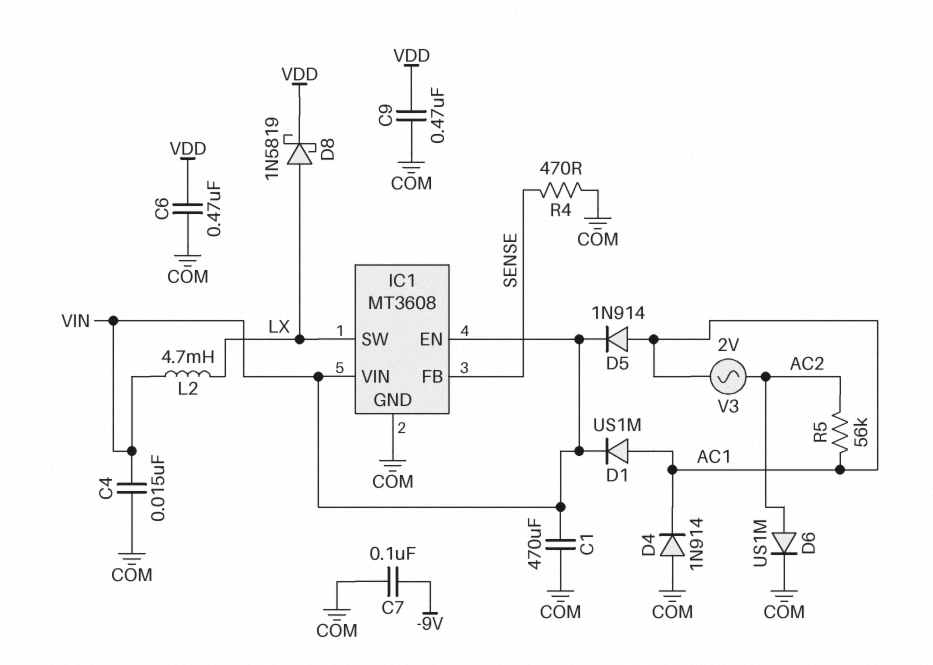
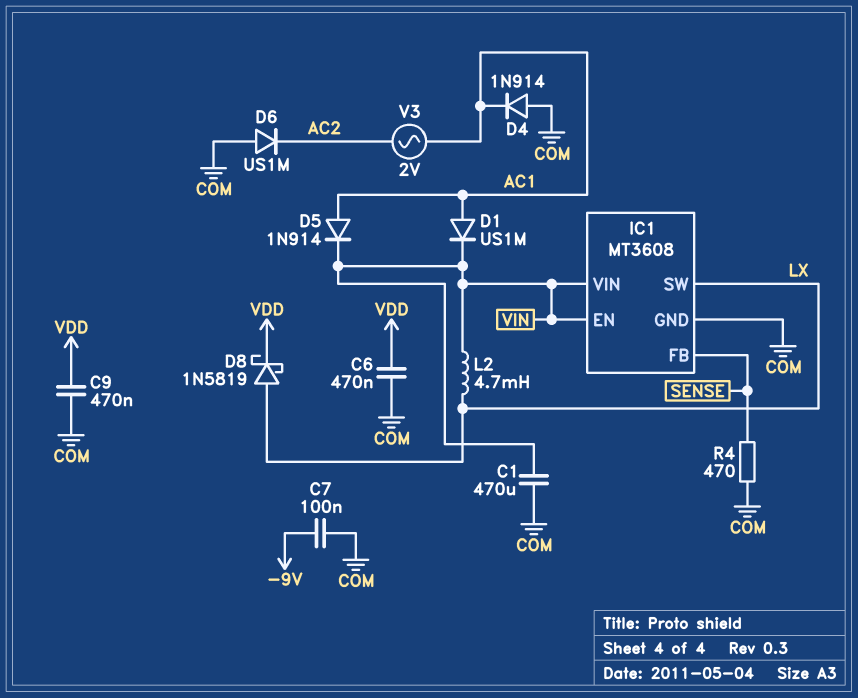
C4: 15nF (COM, VIN) -> none
D6: diode US1M (A AC2, K COM) -> diode US1M (A COM, K AC2)
R5: 56k (AC1, AC2) -> none

